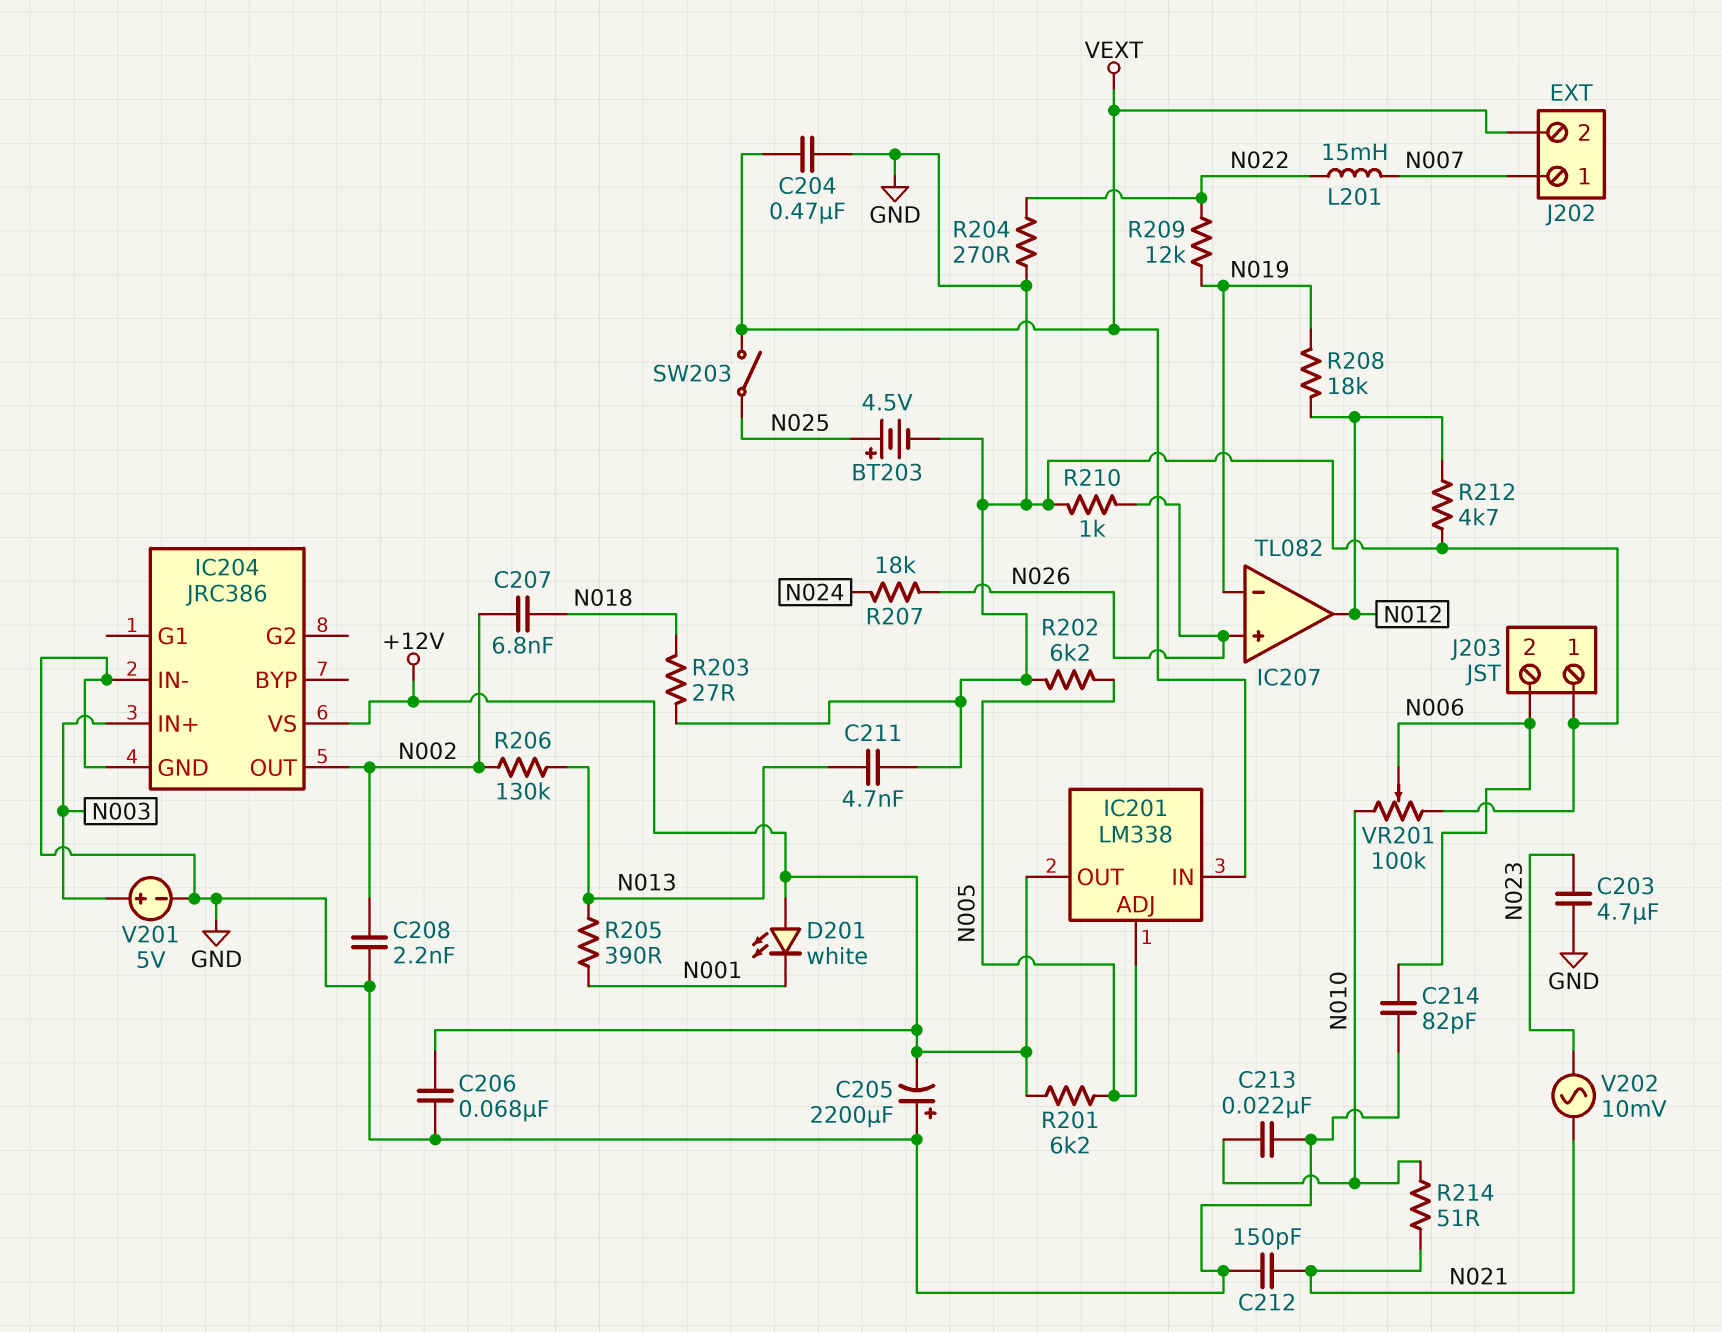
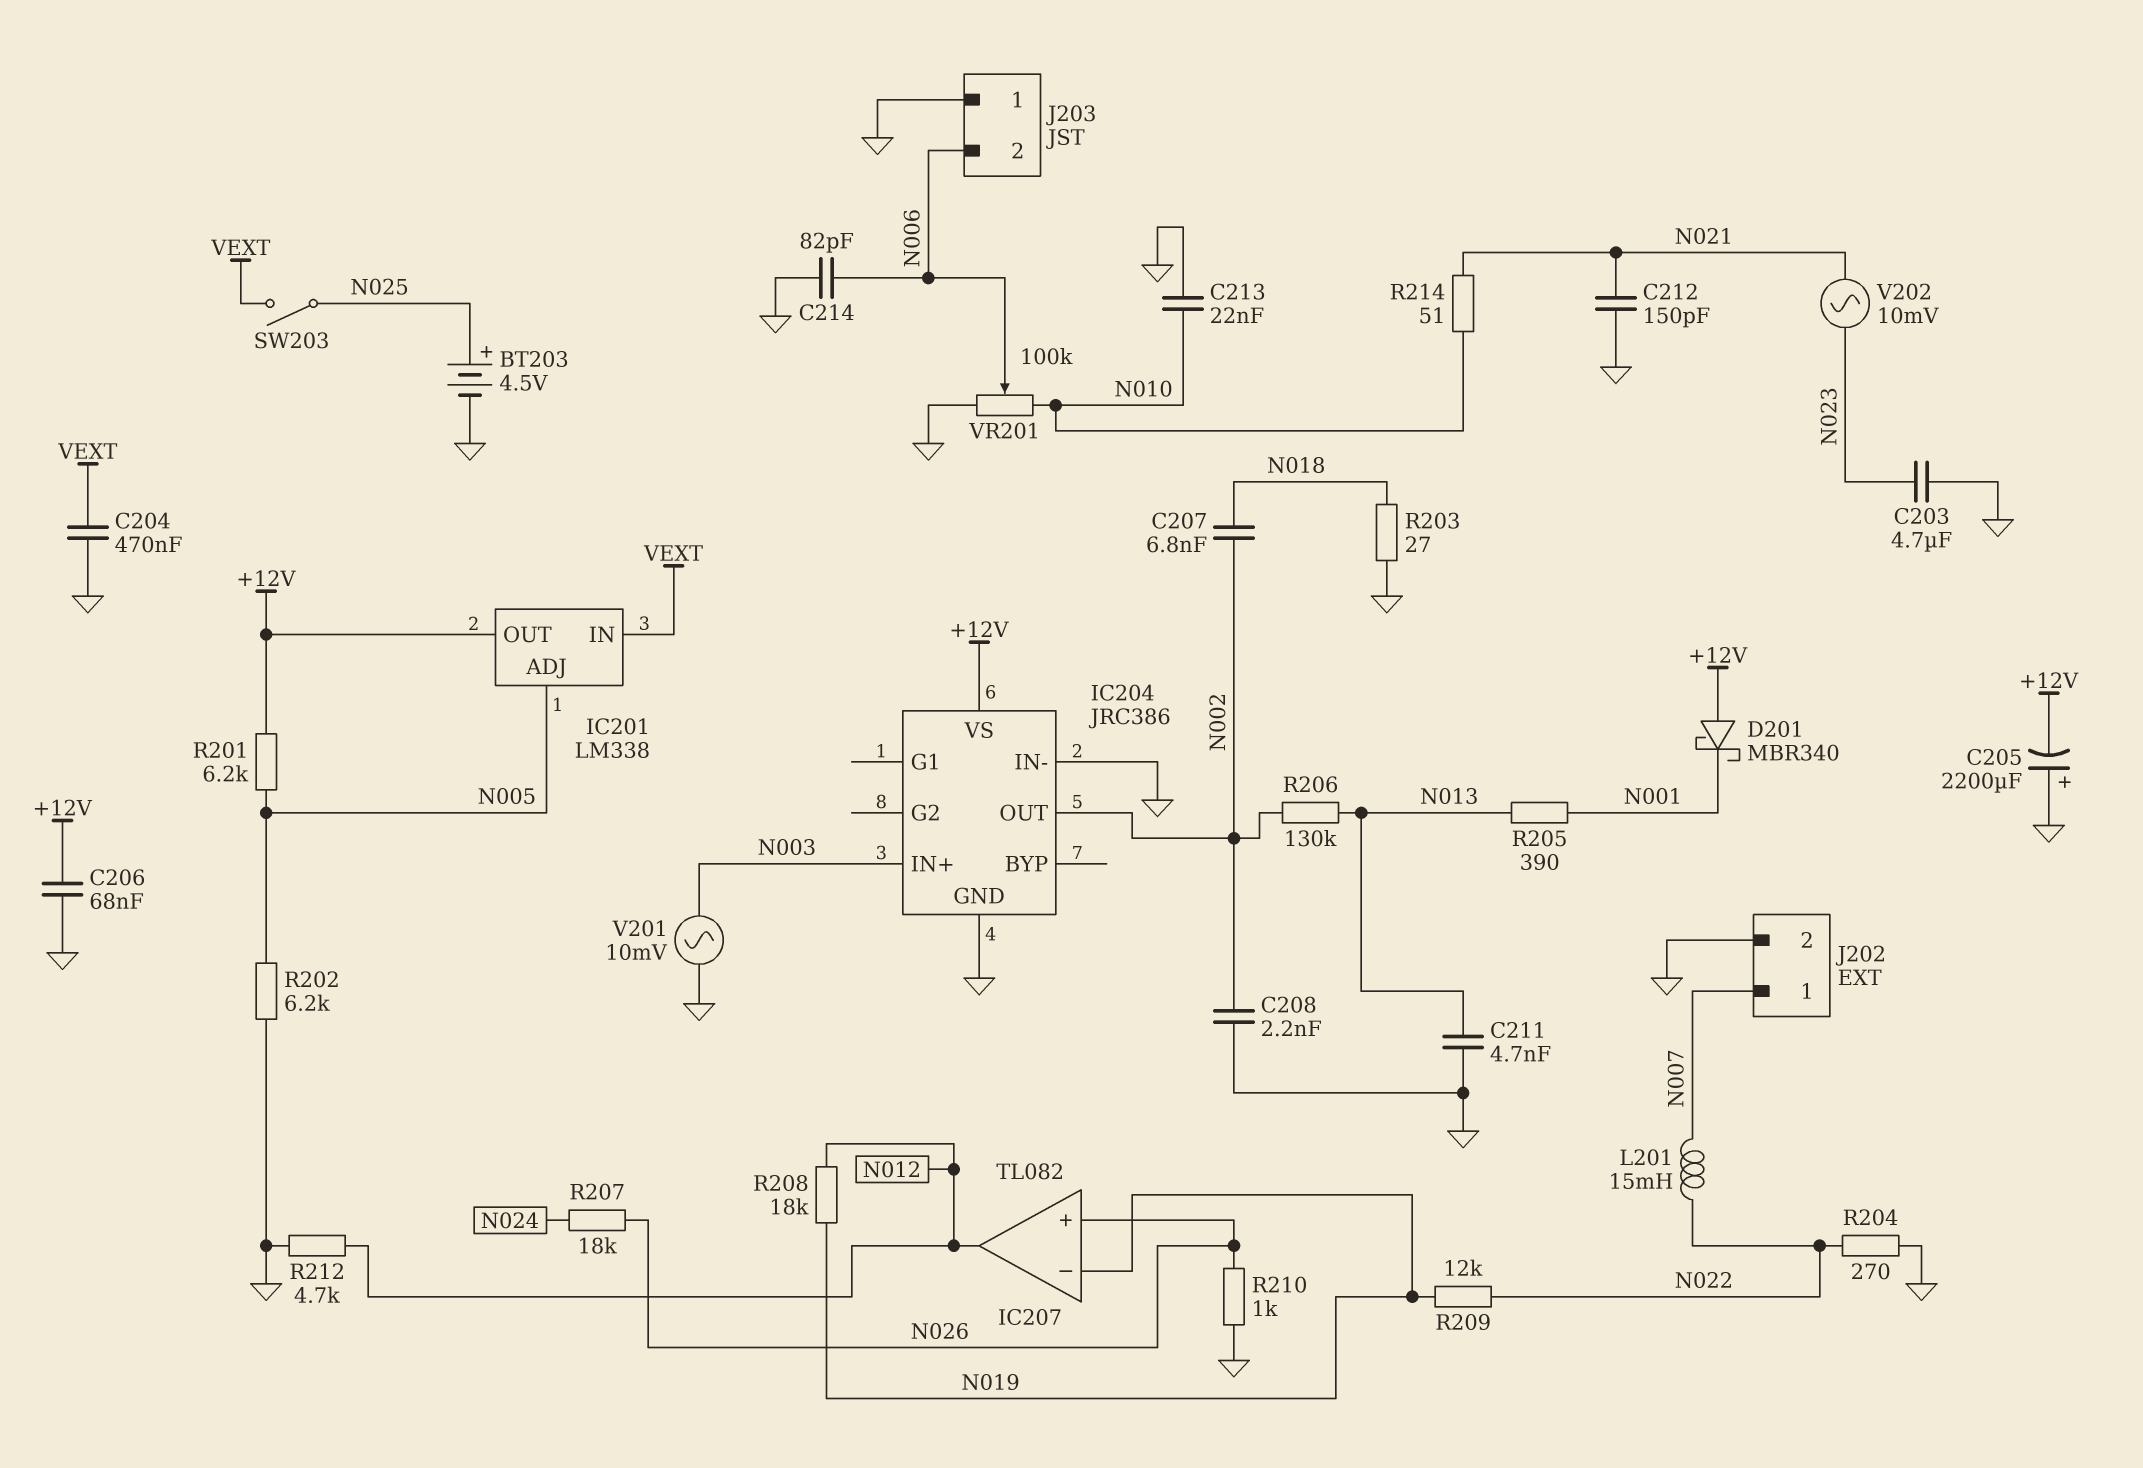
D201: LED white (A +12V, K N001) -> schottky MBR340 (A +12V, K N001)
J202 pin 2: VEXT -> GND
V201: 5V (plus N003, minus GND) -> AC 10mV (GND, N003)

